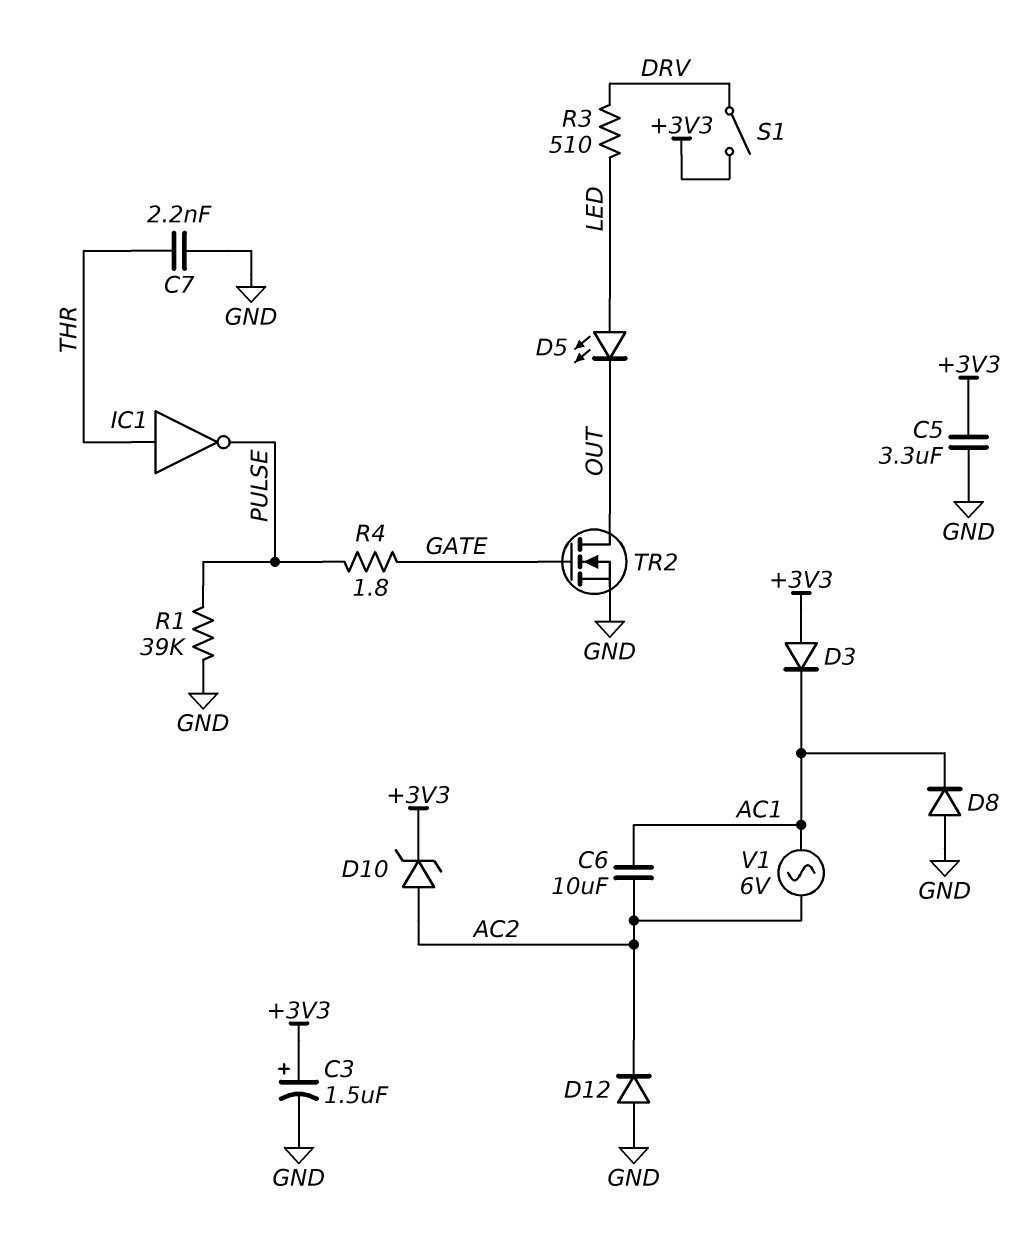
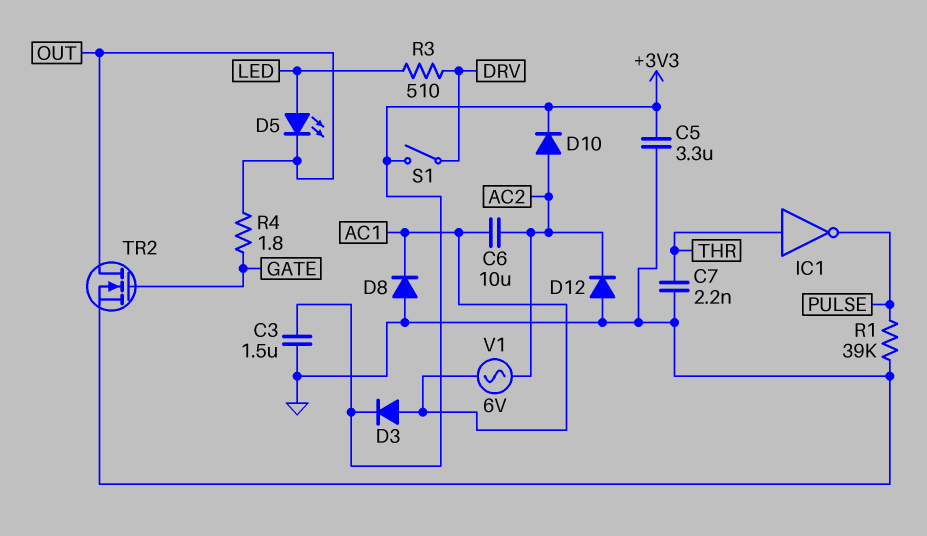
C3: 1.5uF (plus +3V3, minus GND) -> 1.5uF (+3V3, GND)
D3: diode (A +3V3, K AC1) -> diode (A AC1, K +3V3)
D10: zener (A AC2, K +3V3) -> diode (A AC2, K +3V3)
R4: 1.8 (GATE, PULSE) -> 1.8 (GATE, OUT)

